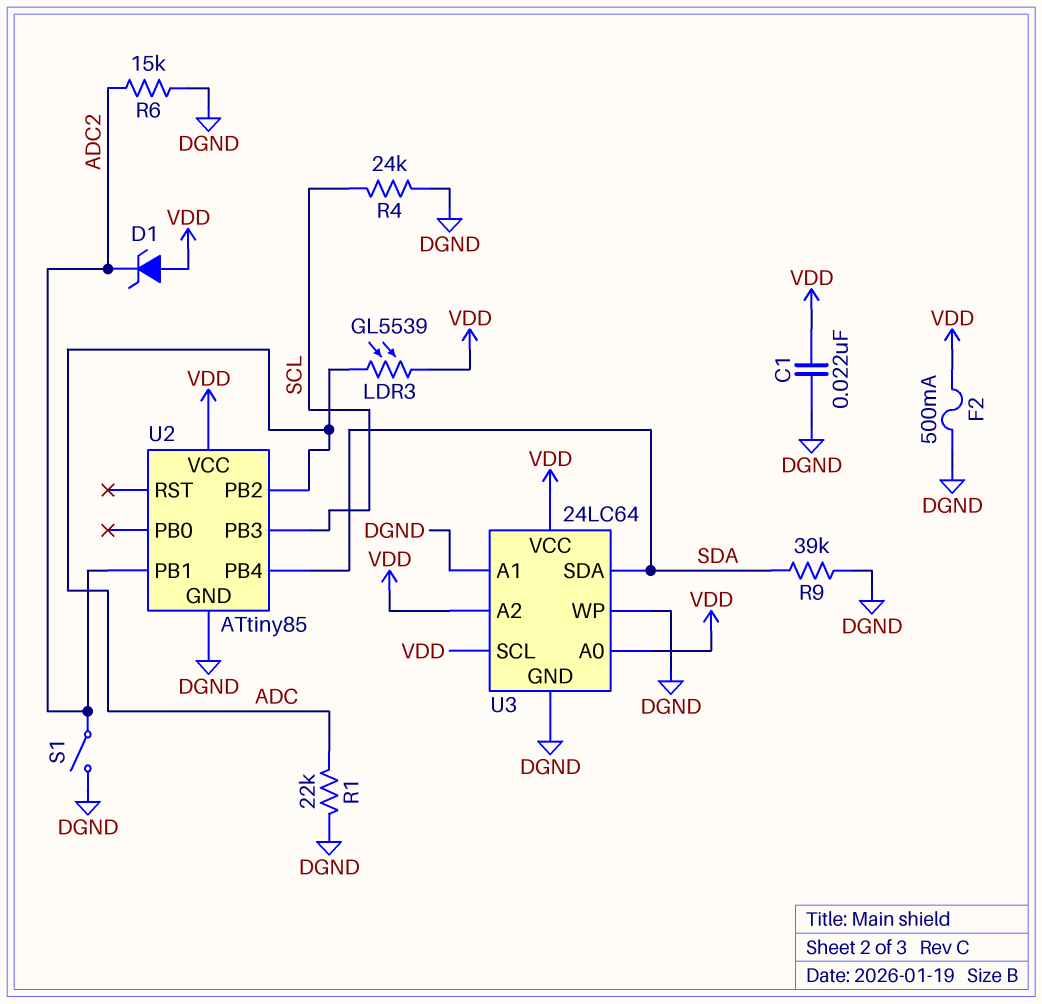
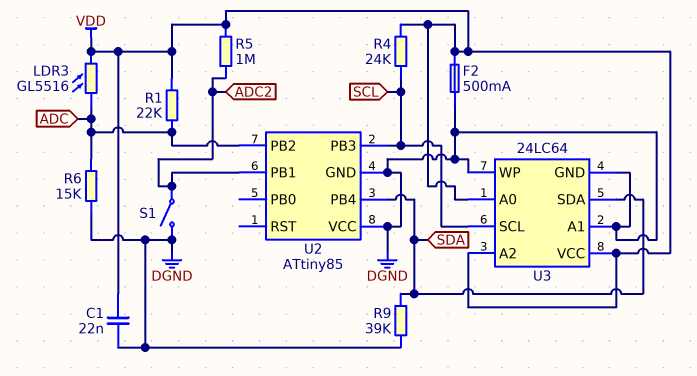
D1: zener (A VDD, K ADC2) -> none
LDR3: GL5539 (ADC, VDD) -> GL5516 (ADC, VDD)
R1: 22k (ADC, DGND) -> 22k (ADC, VDD)
R4: 24k (DGND, SCL) -> 24k (SCL, VDD)
R5: none -> 1M (ADC2, VDD)
R6: 15k (ADC2, DGND) -> 15k (ADC, DGND)
U2 pin VCC: VDD -> DGND
U3 pin SCL: VDD -> SCL

